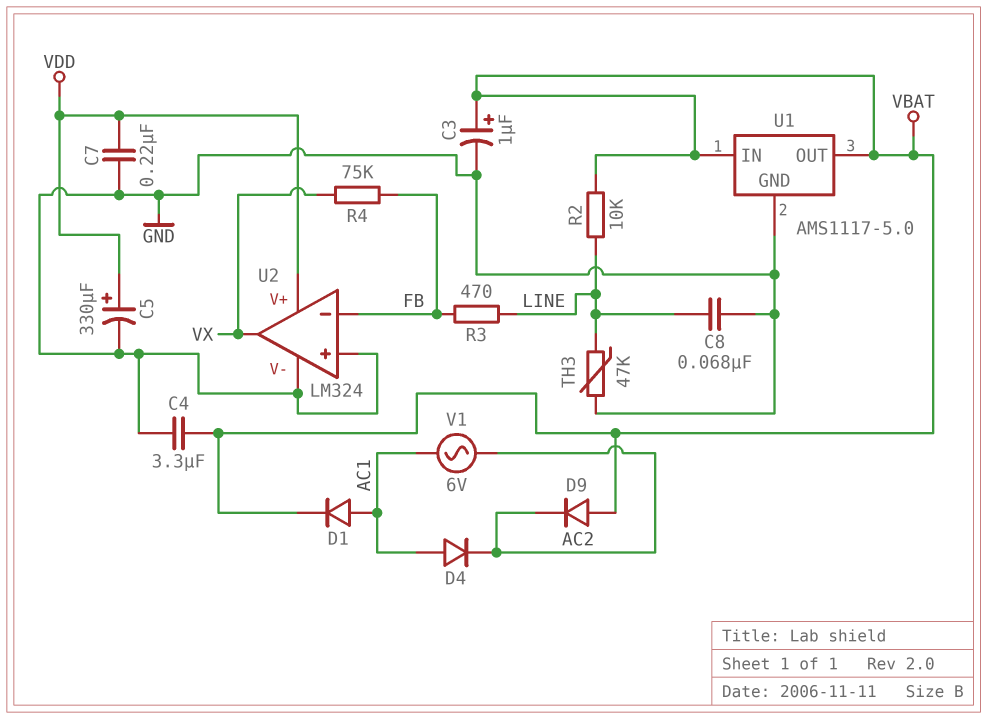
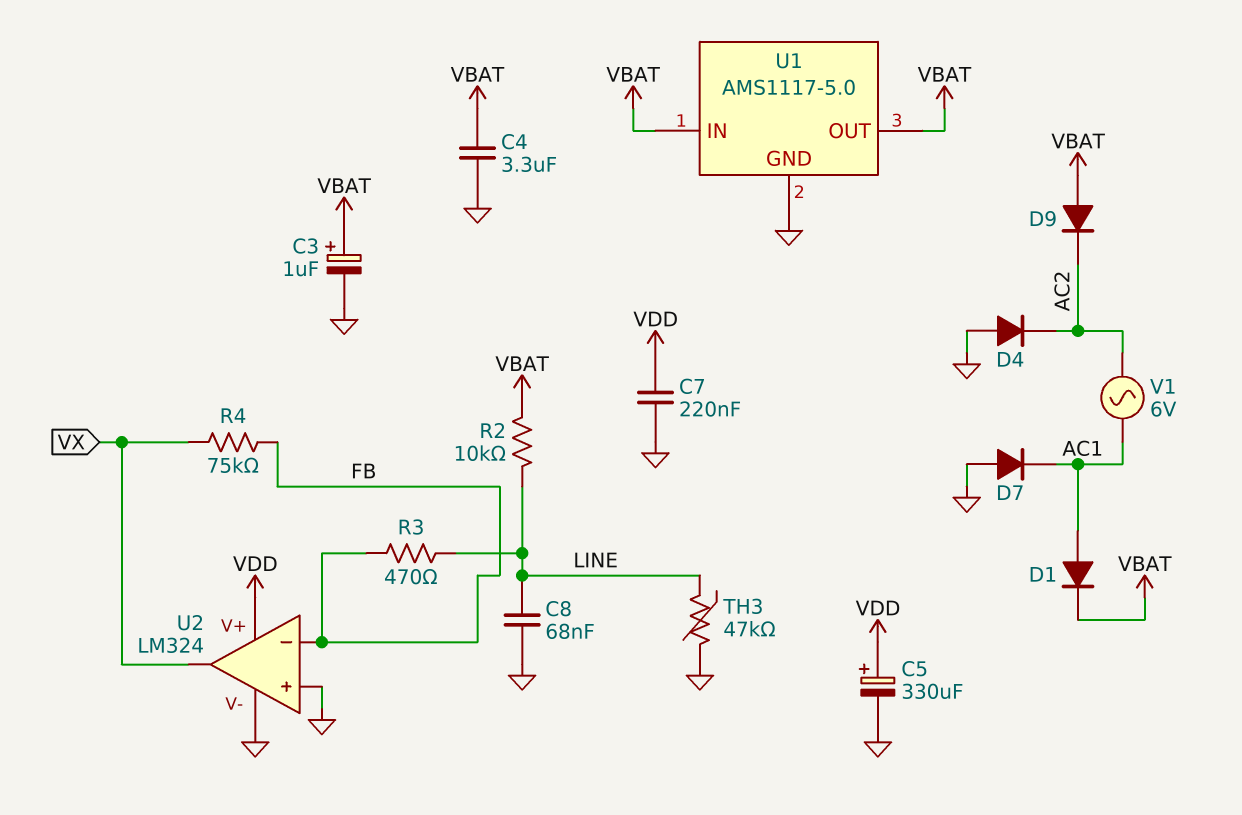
D4: diode (A AC1, K AC2) -> diode (A GND, K AC2)
D7: none -> diode (A GND, K AC1)

